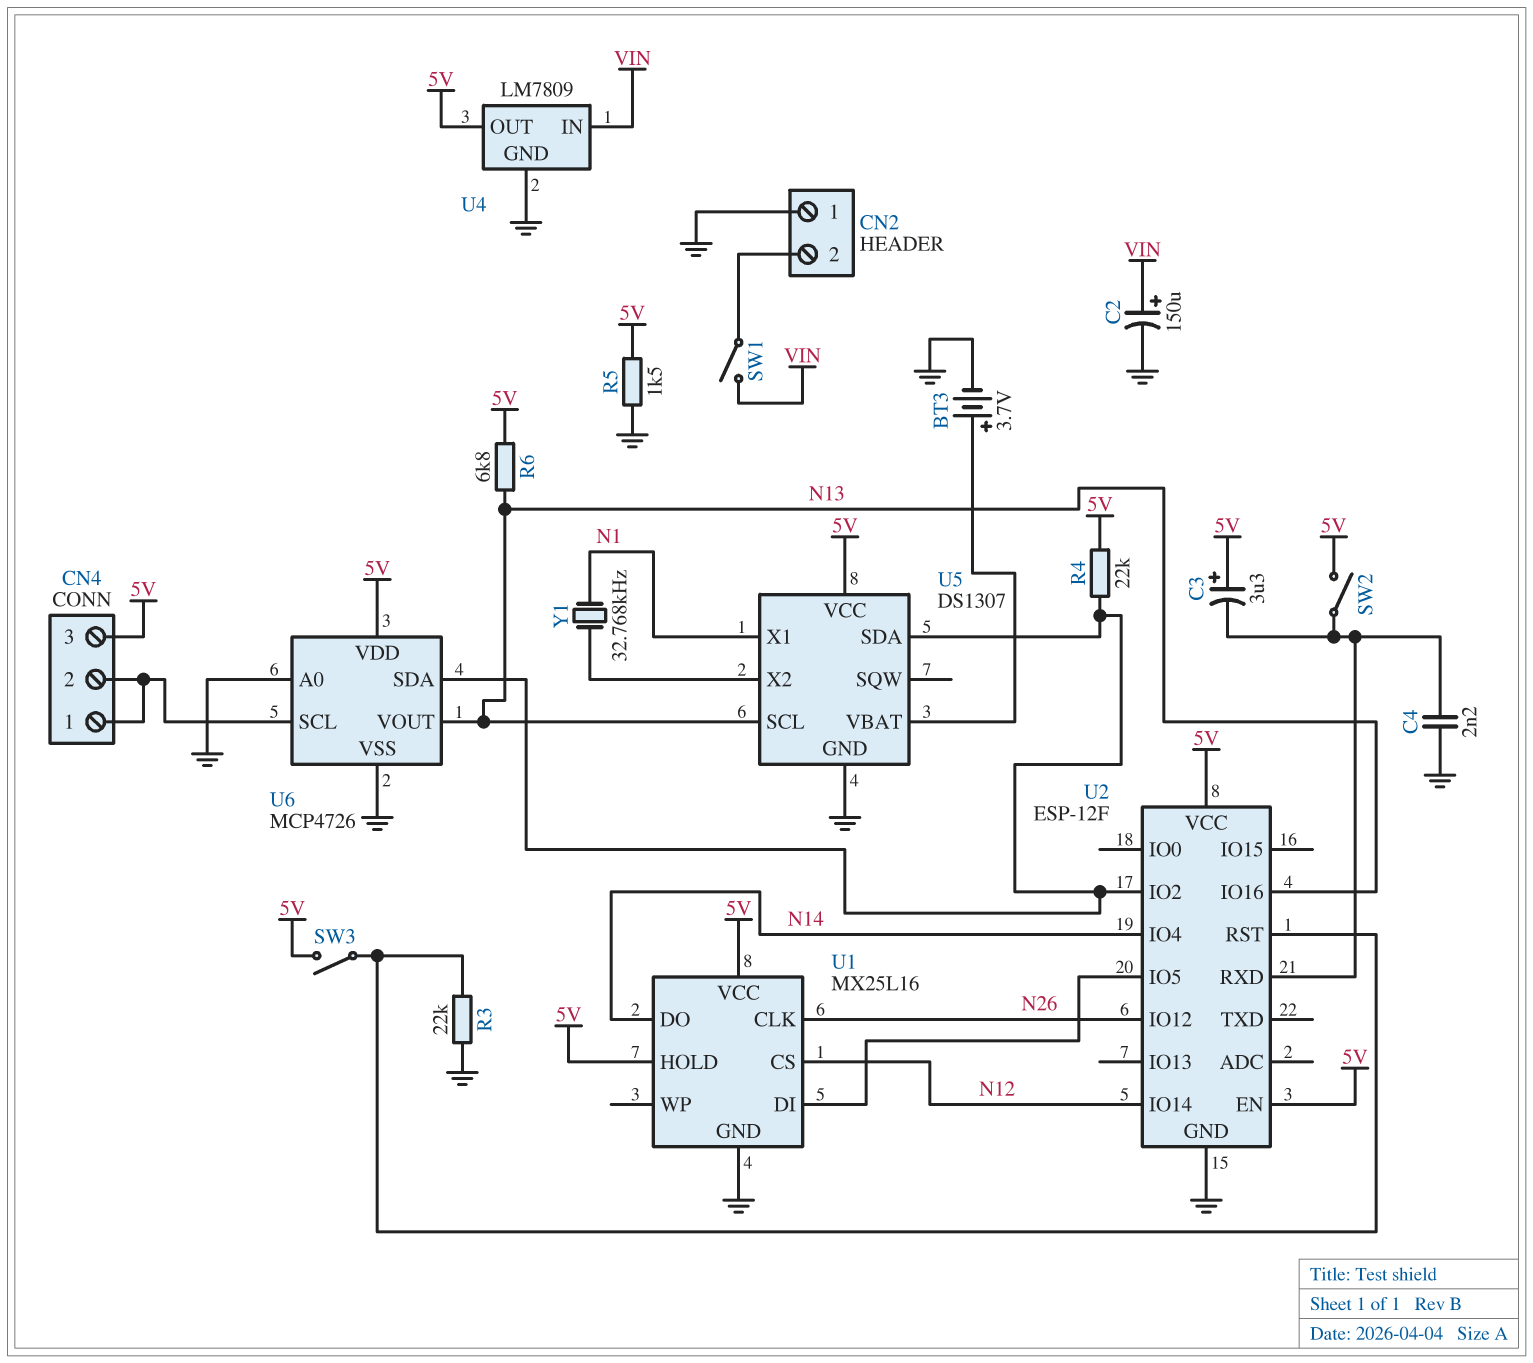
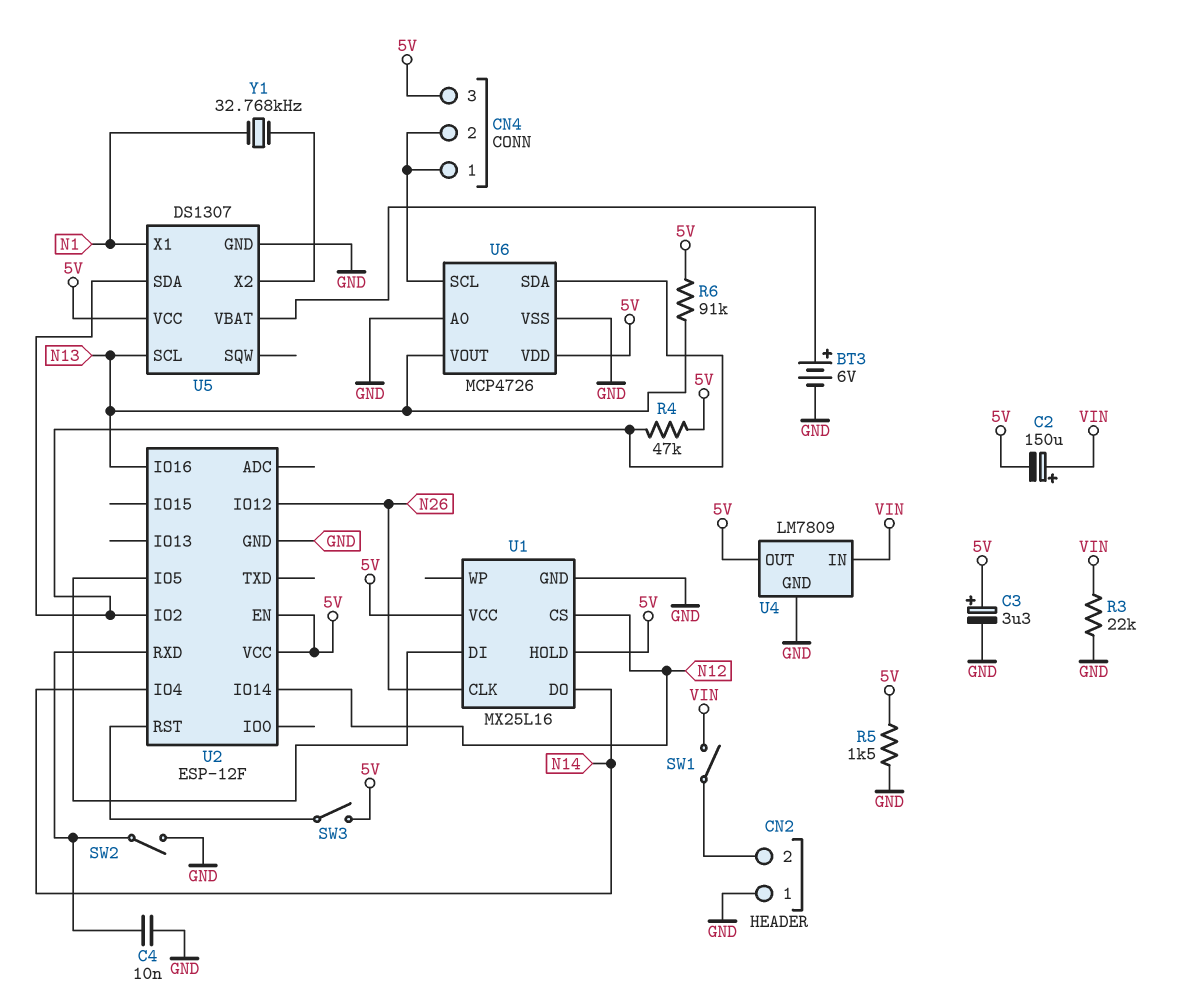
BT3: 3.7V (plus U5/VBAT, minus GND) -> 6V (plus U5/VBAT, minus GND)
C2: 150uF (plus VIN, minus GND) -> 150uF (plus VIN, minus 5V)
C3: 3.3uF (plus 5V, minus U2/RXD) -> 3.3uF (plus 5V, minus GND)
C4: 2.2nF (GND, U2/RXD) -> 10nF (GND, U2/RXD)
R3: 22k (GND, U2/RST) -> 22k (GND, VIN)
R4: 22k (5V, U2/IO2) -> 47k (5V, U2/IO2)
R6: 6.8k (5V, N13) -> 91k (5V, N13)
SW2: switch (5V, U2/RXD) -> switch (GND, U2/RXD)

